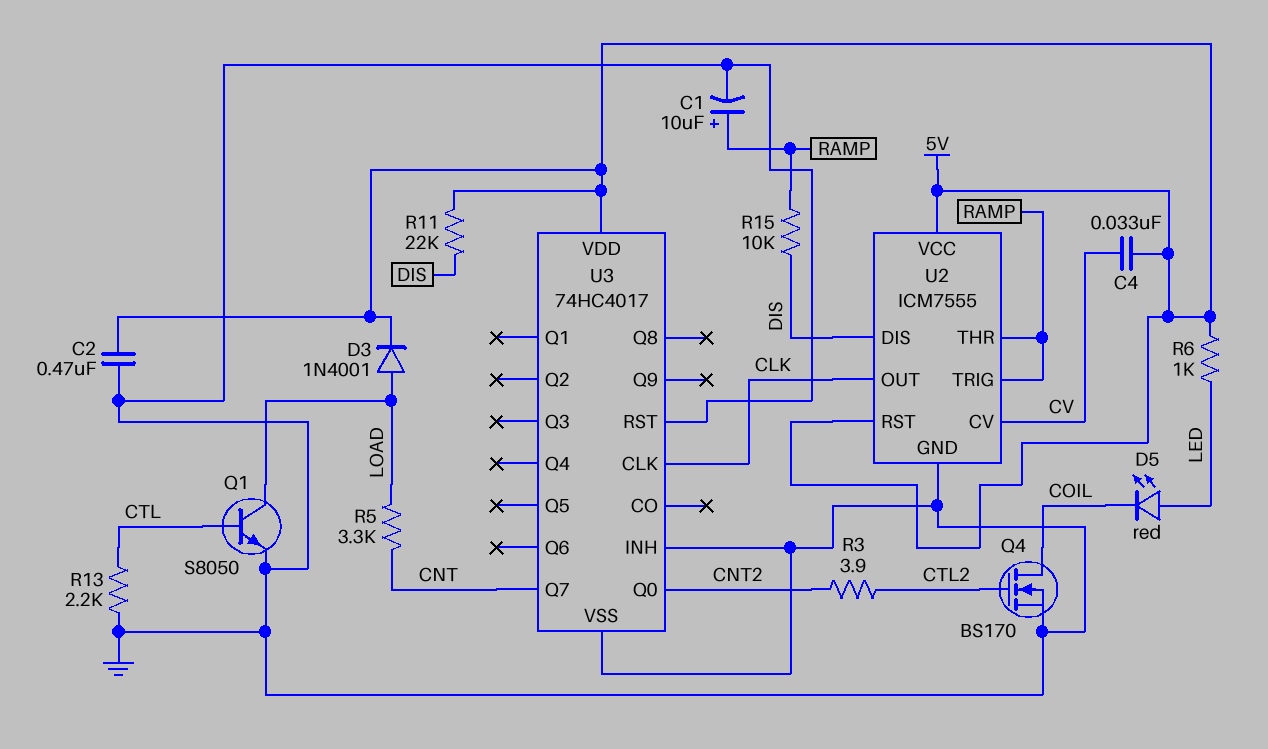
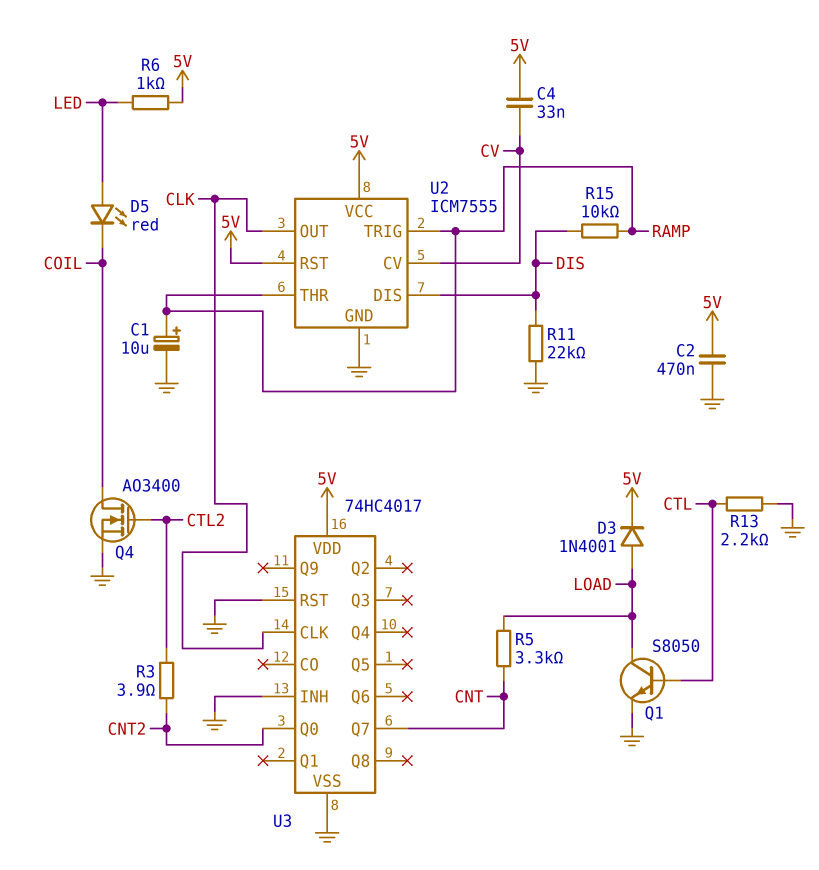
Q4: NMOS BS170 (G CTL2, D COIL, S GND) -> NMOS AO3400 (G CTL2, D COIL, S GND)
R11: 22k (5V, DIS) -> 22k (DIS, GND)

